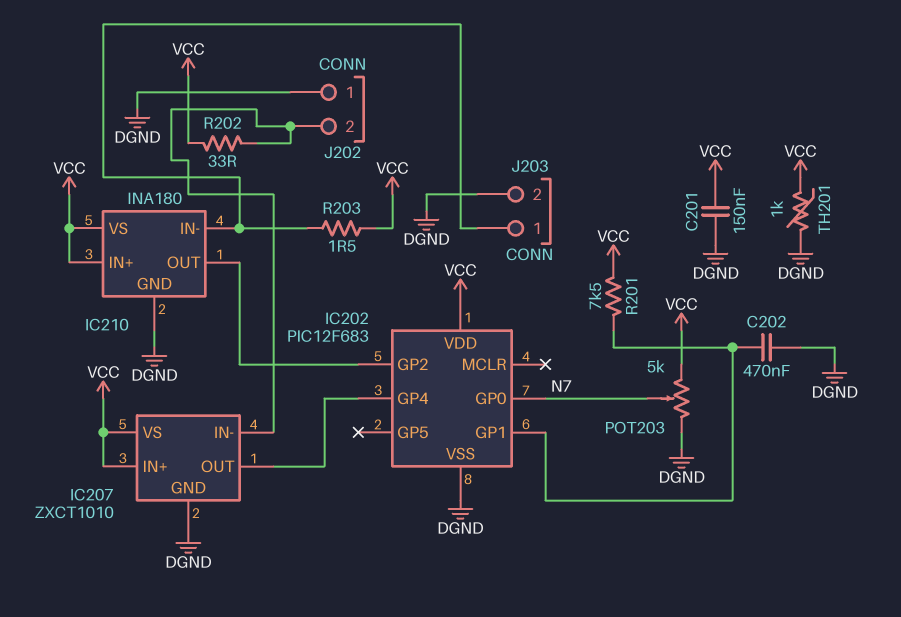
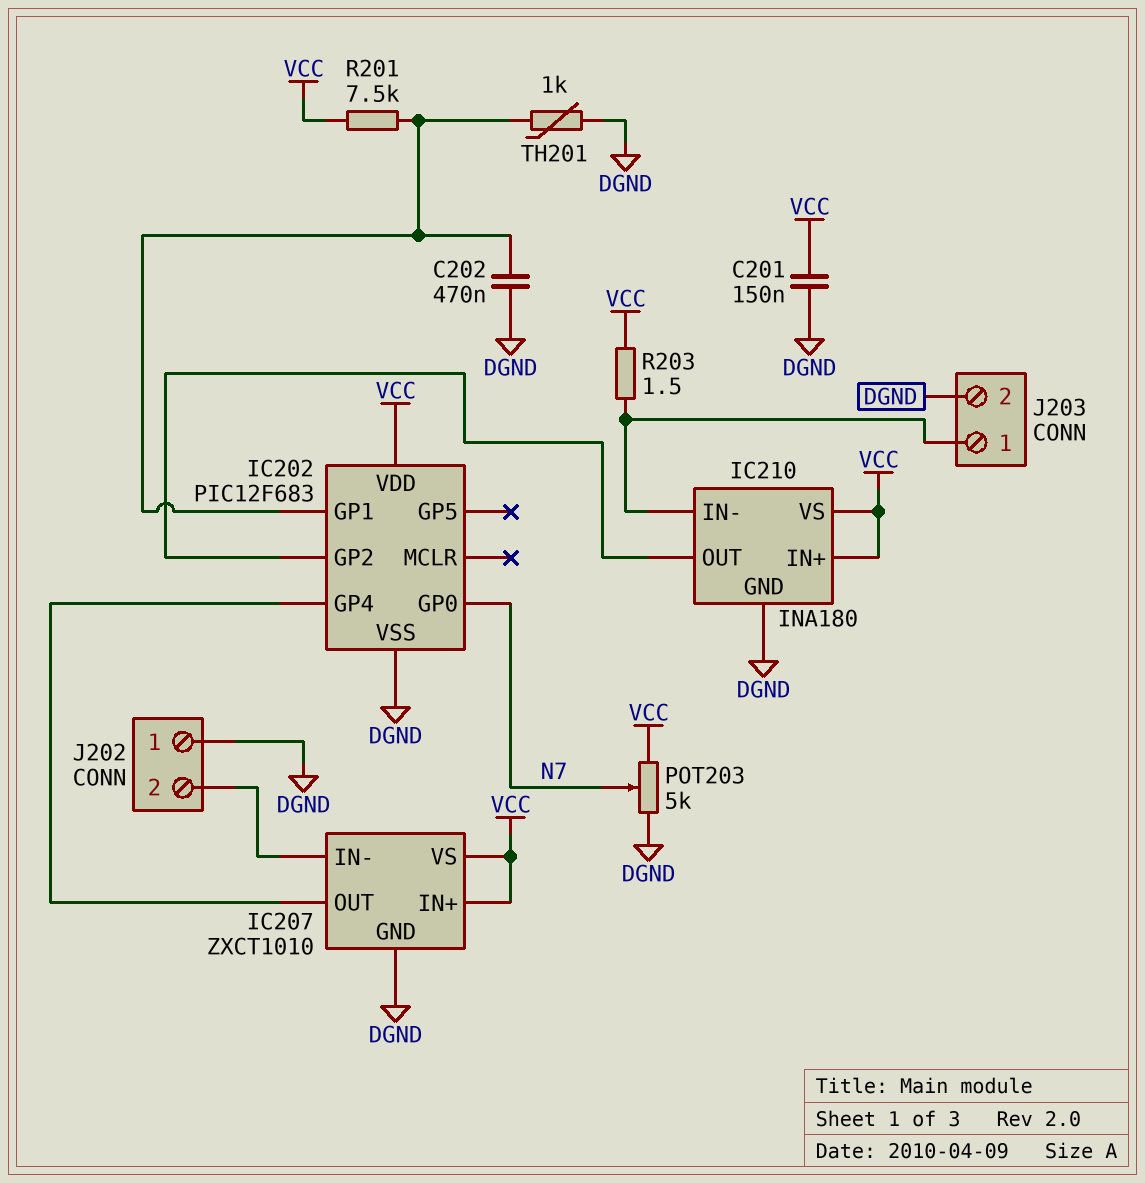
R202: 33 (IC207/IN-, VCC) -> none
TH201: 1k (DGND, VCC) -> 1k (DGND, IC202/GP1)

